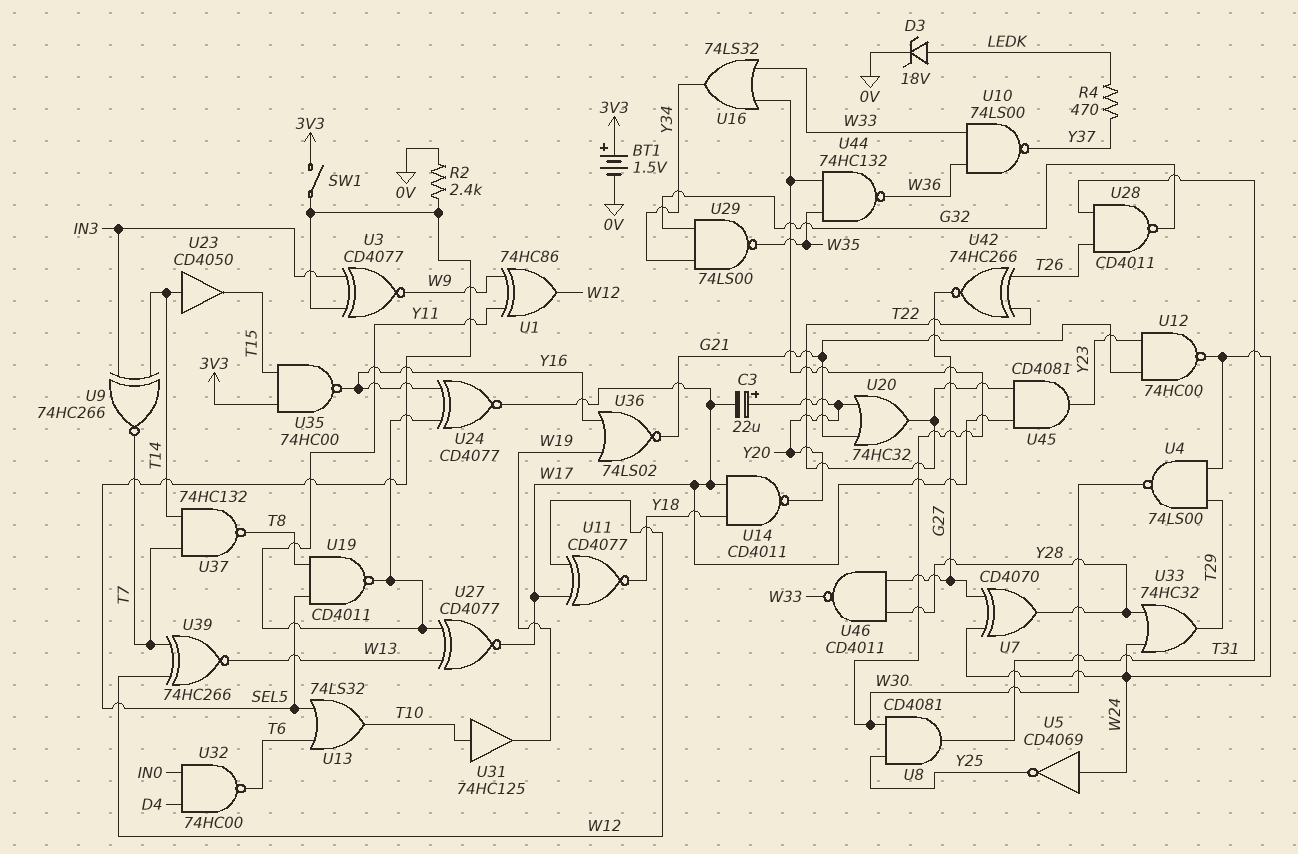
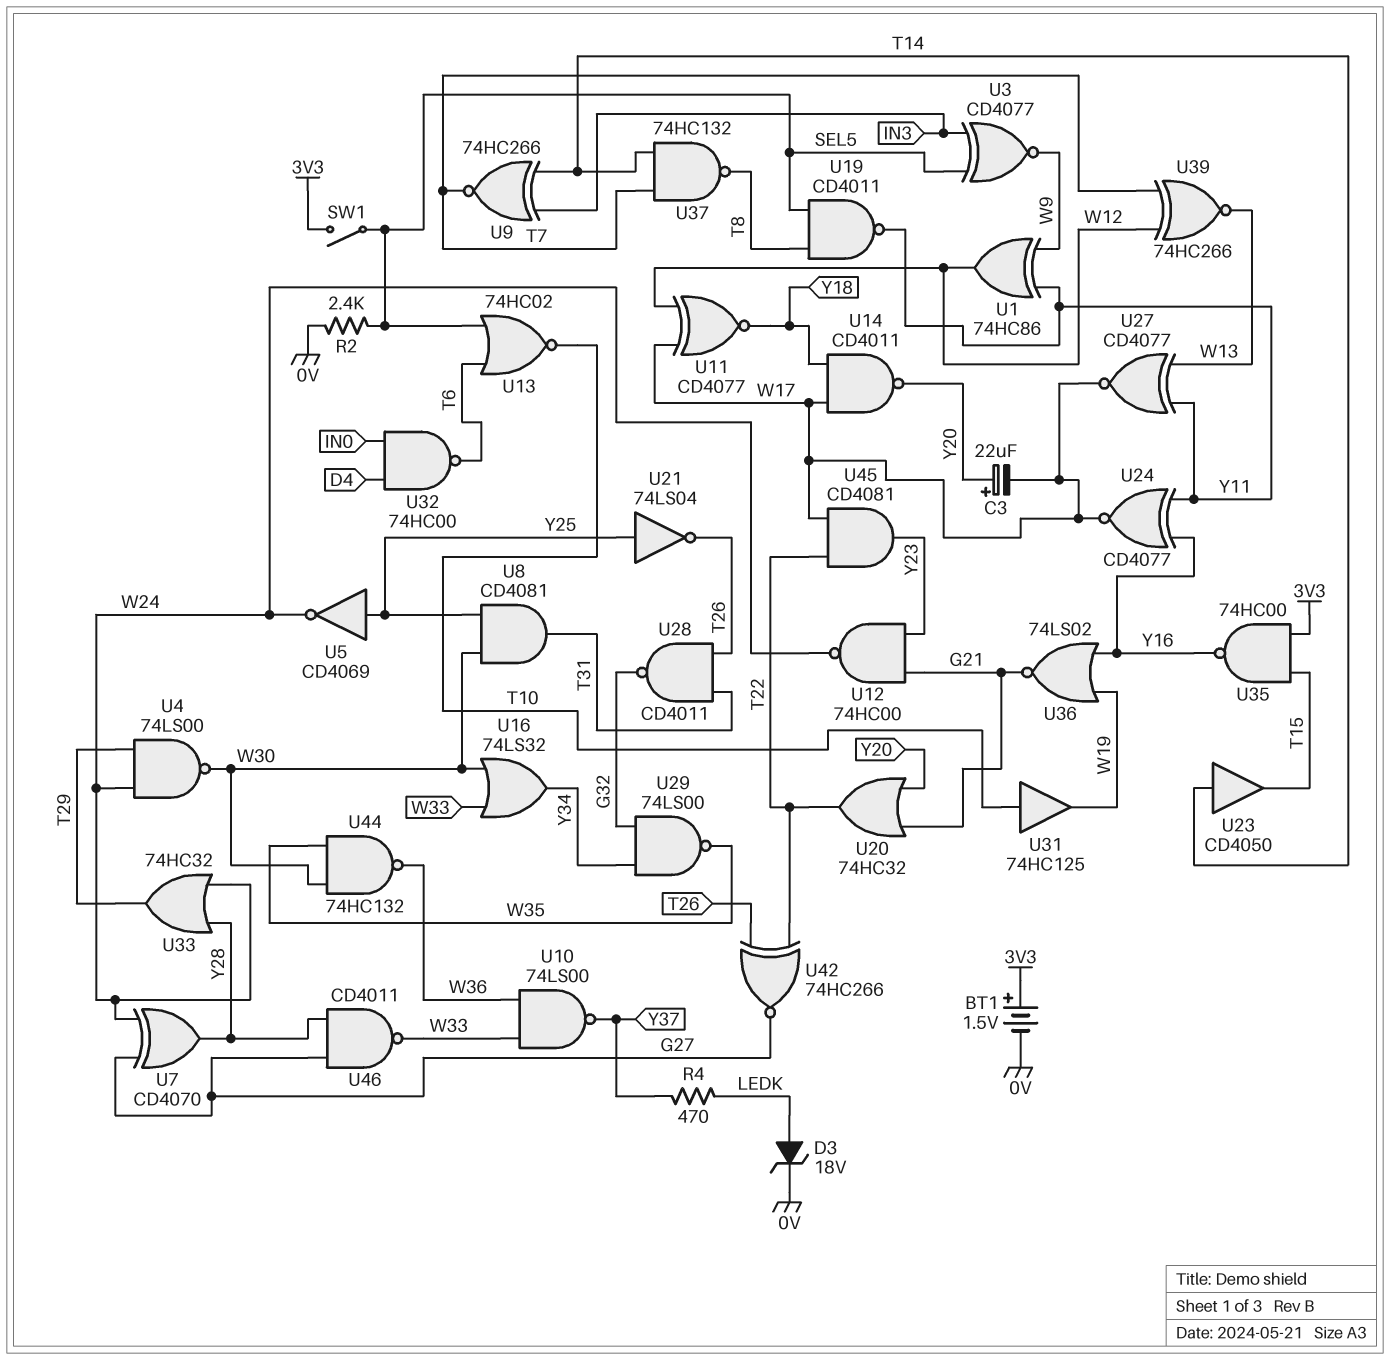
U5: NOT CD4069 (in W24, out Y25) -> NOT CD4069 (in Y25, out W24)
U13: OR 74LS32 (in SEL5, in T6, out T10) -> NOR 74HC02 (in SEL5, in T6, out T10)
U21: none -> NOT 74LS04 (in Y25, out T26)

